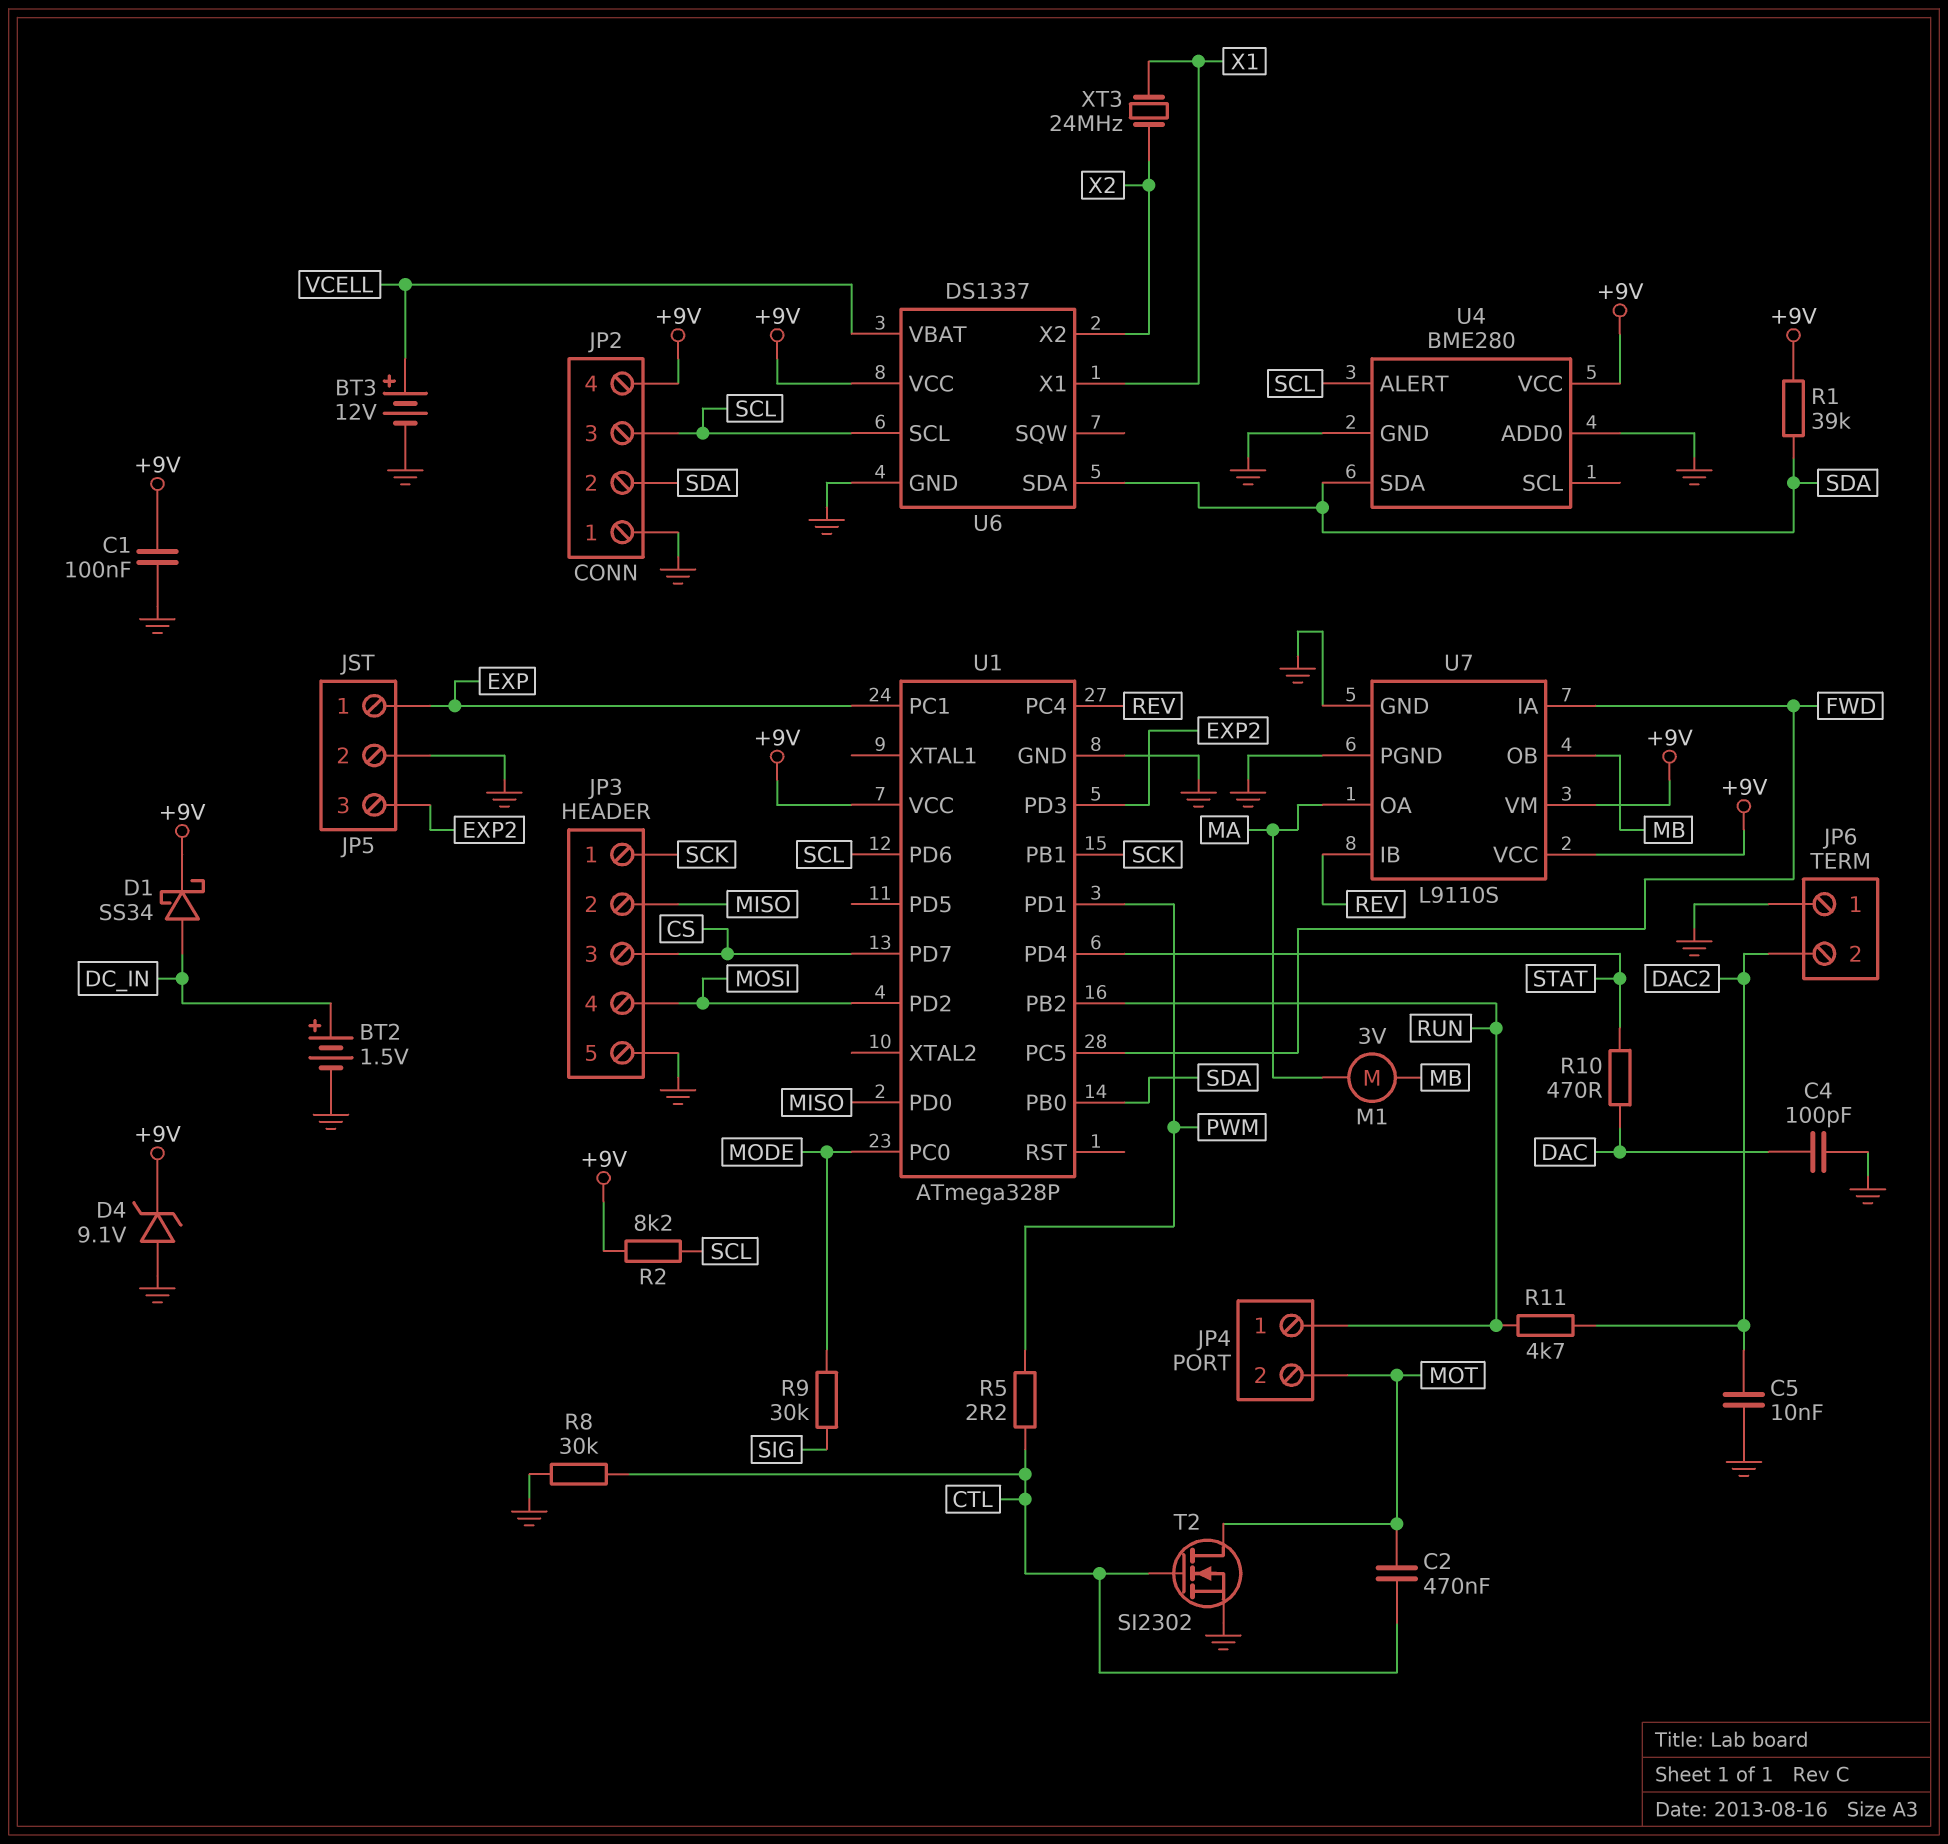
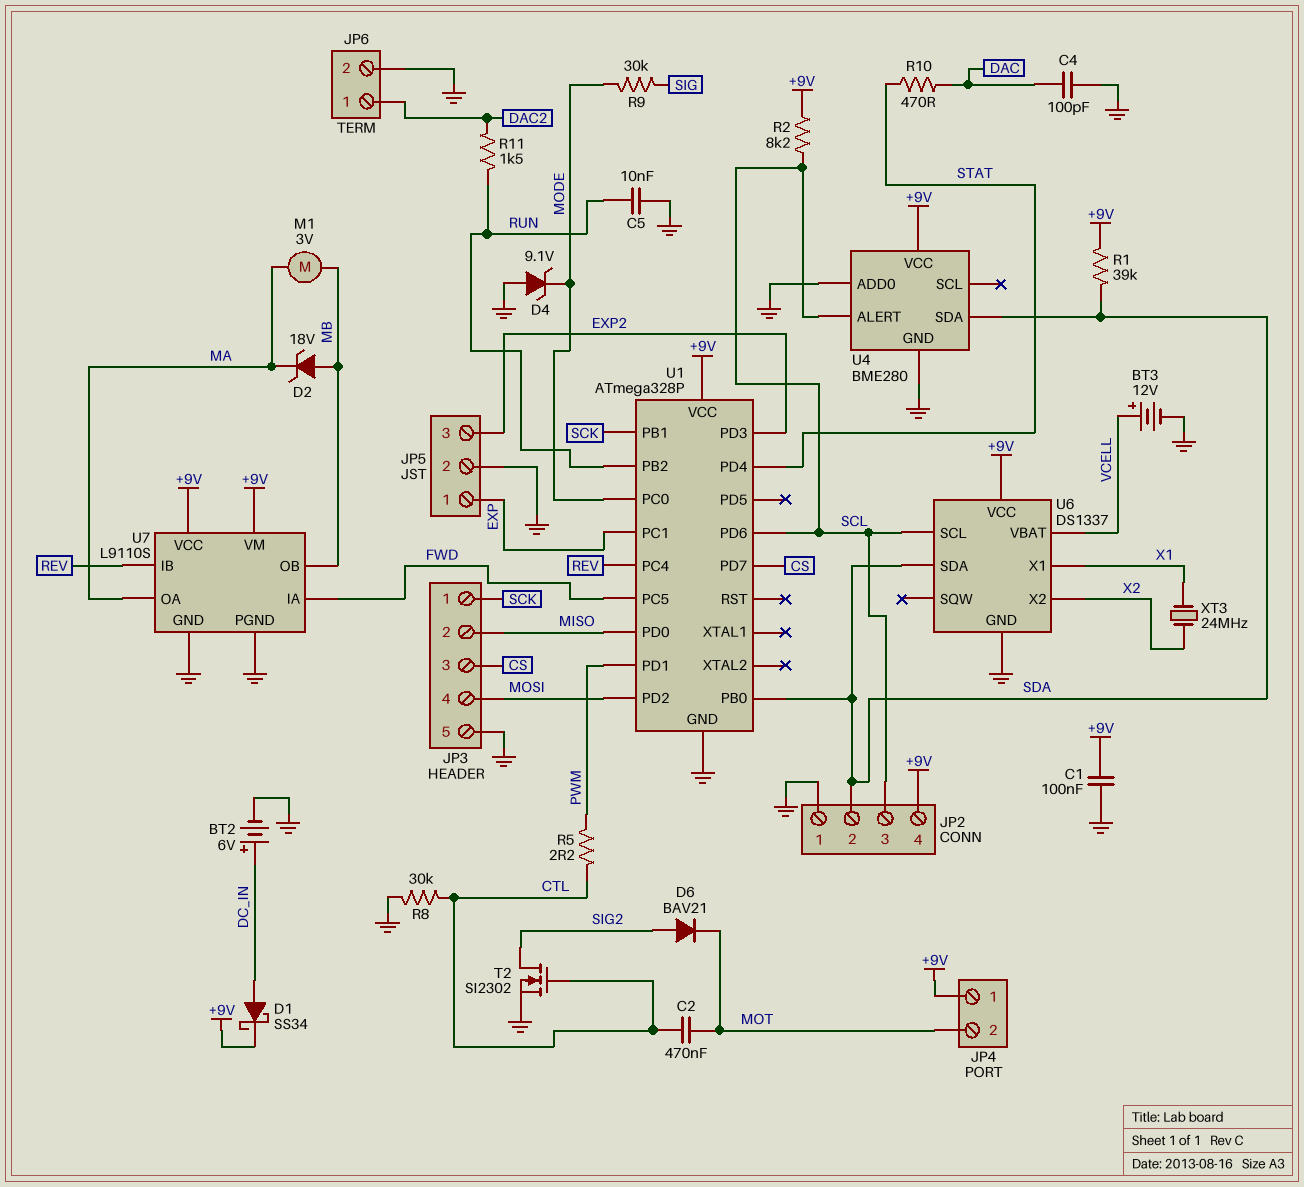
BT2: 1.5V (plus DC_IN, minus GND) -> 6V (plus DC_IN, minus GND)
C5: 10nF (DAC2, GND) -> 10nF (GND, RUN)
D2: none -> zener 18V (A MB, K MA)
D4: zener 9.1V (A GND, K +9V) -> zener 9.1V (A GND, K MODE)
D6: none -> diode BAV21 (A SIG2, K MOT)
JP4 pin 1: RUN -> +9V
JP6 pin 1: GND -> DAC2
JP6 pin 2: DAC2 -> GND
R11: 4.7k (DAC2, RUN) -> 1.5k (DAC2, RUN)
T2: NMOS SI2302 (G CTL, D MOT, S GND) -> NMOS SI2302 (G CTL, D SIG2, S GND)

